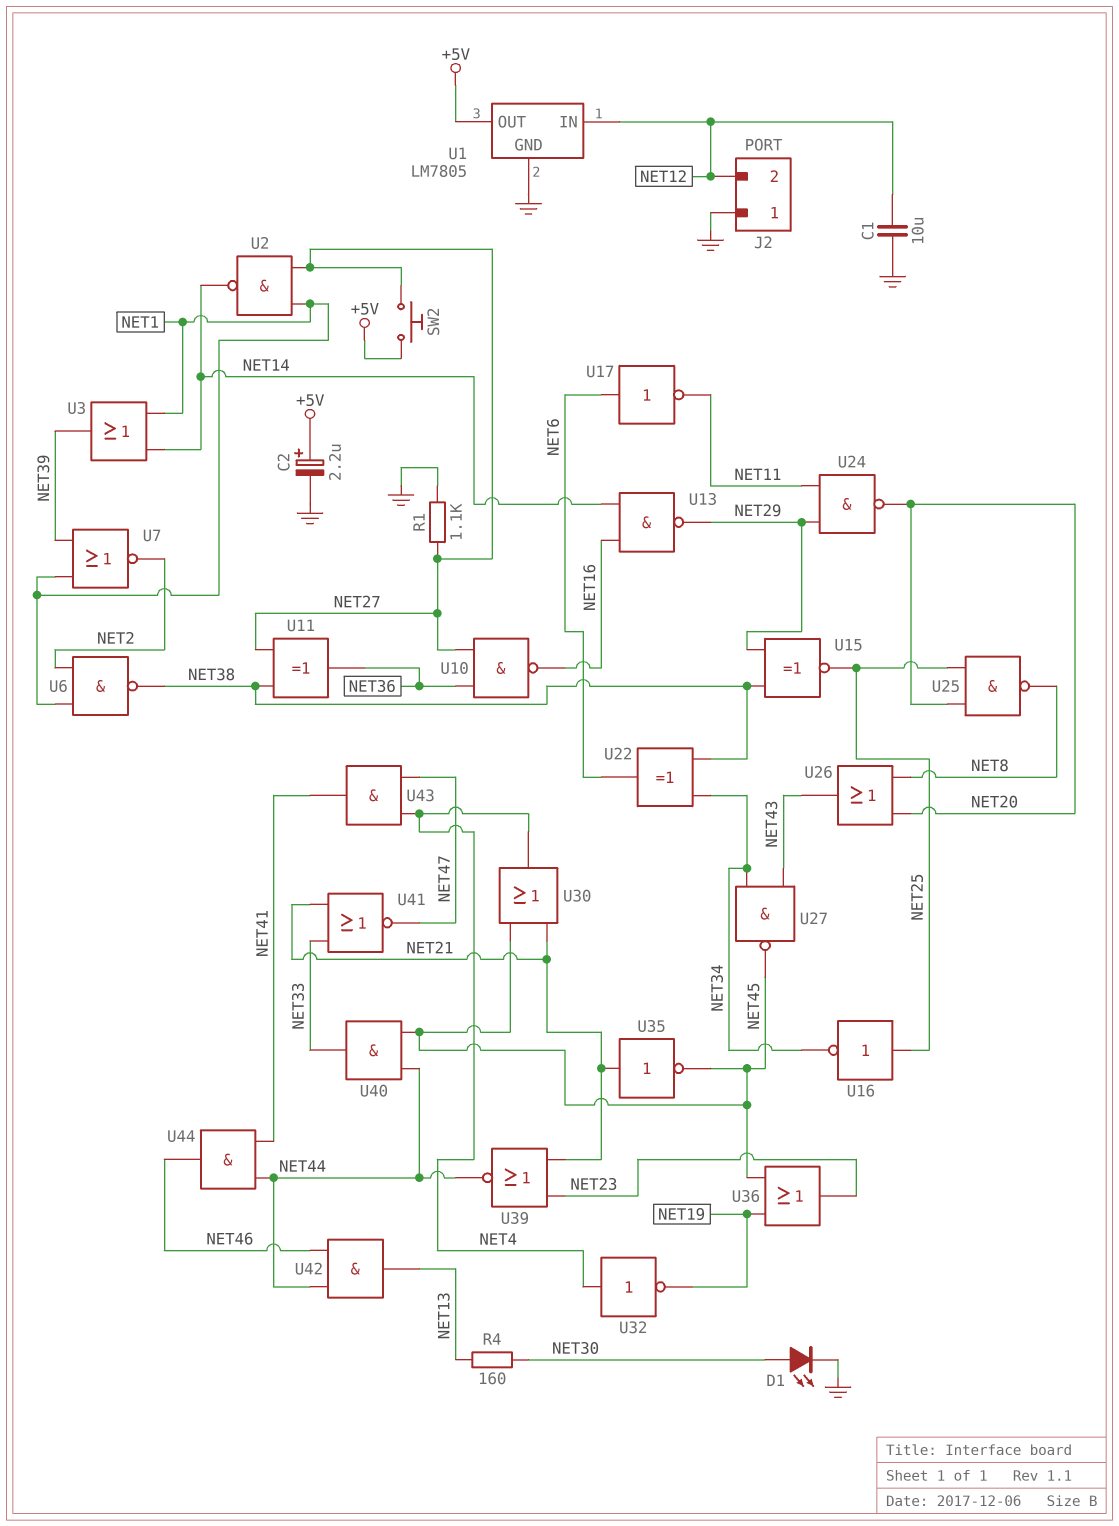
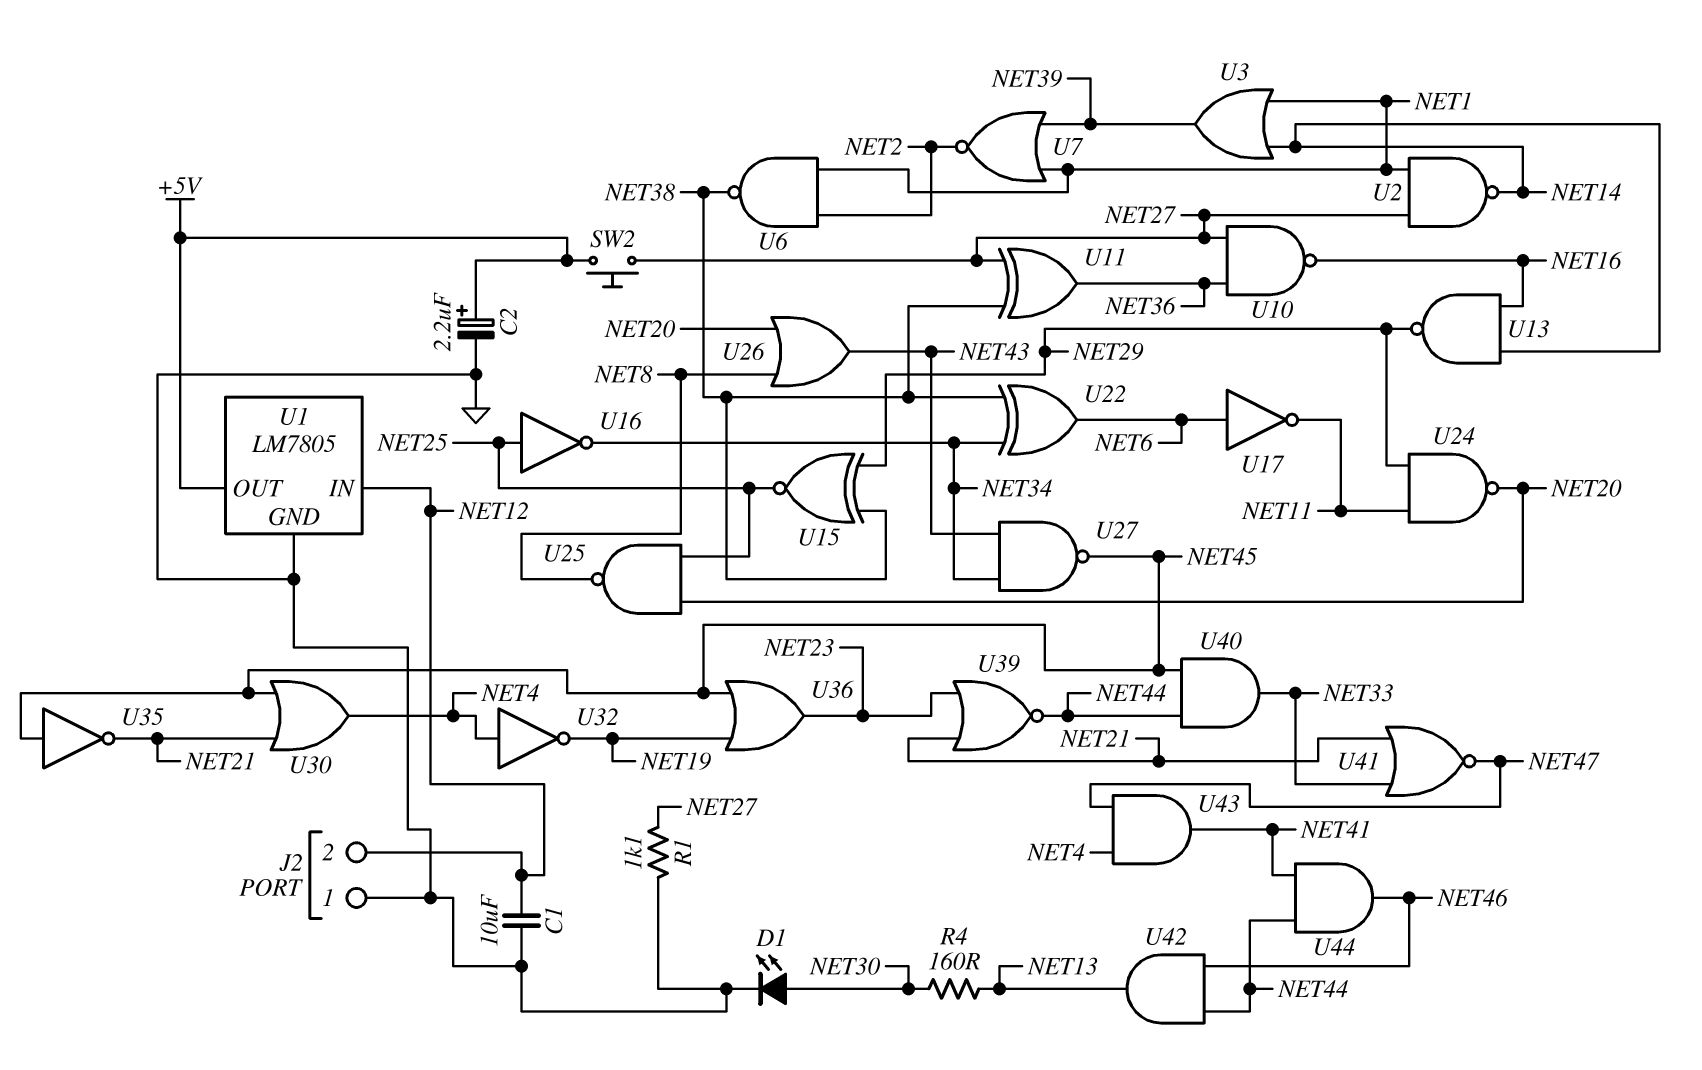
U35: NOT (in NET21, out NET45) -> NOT (in NET45, out NET21)

